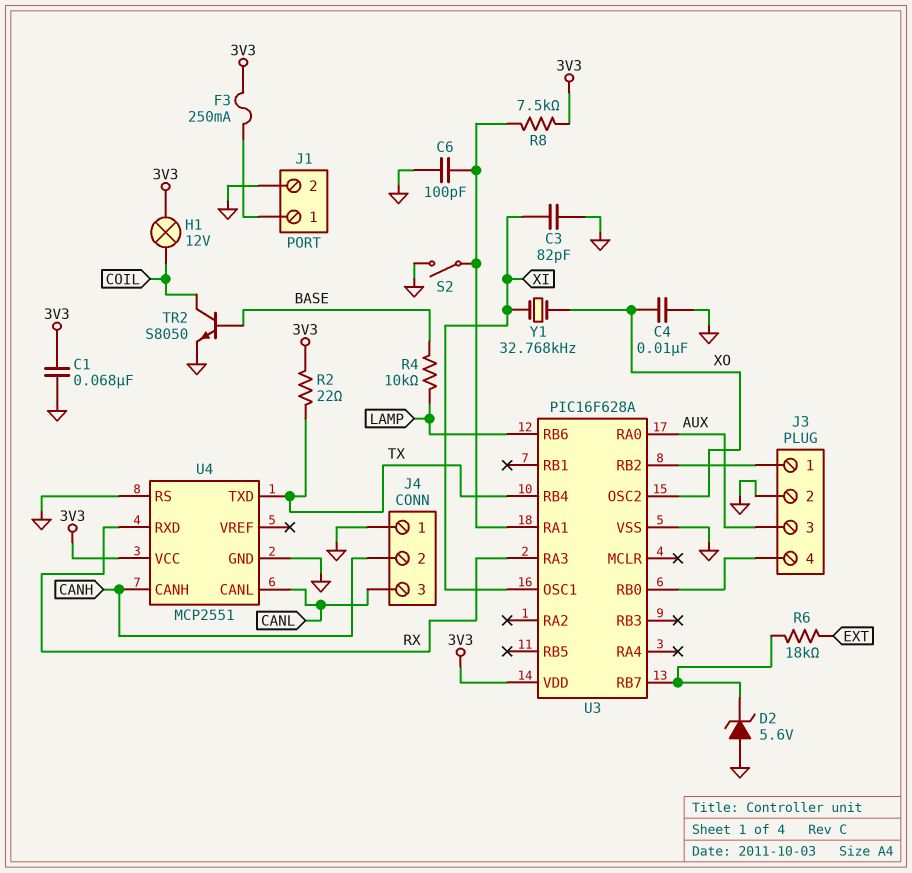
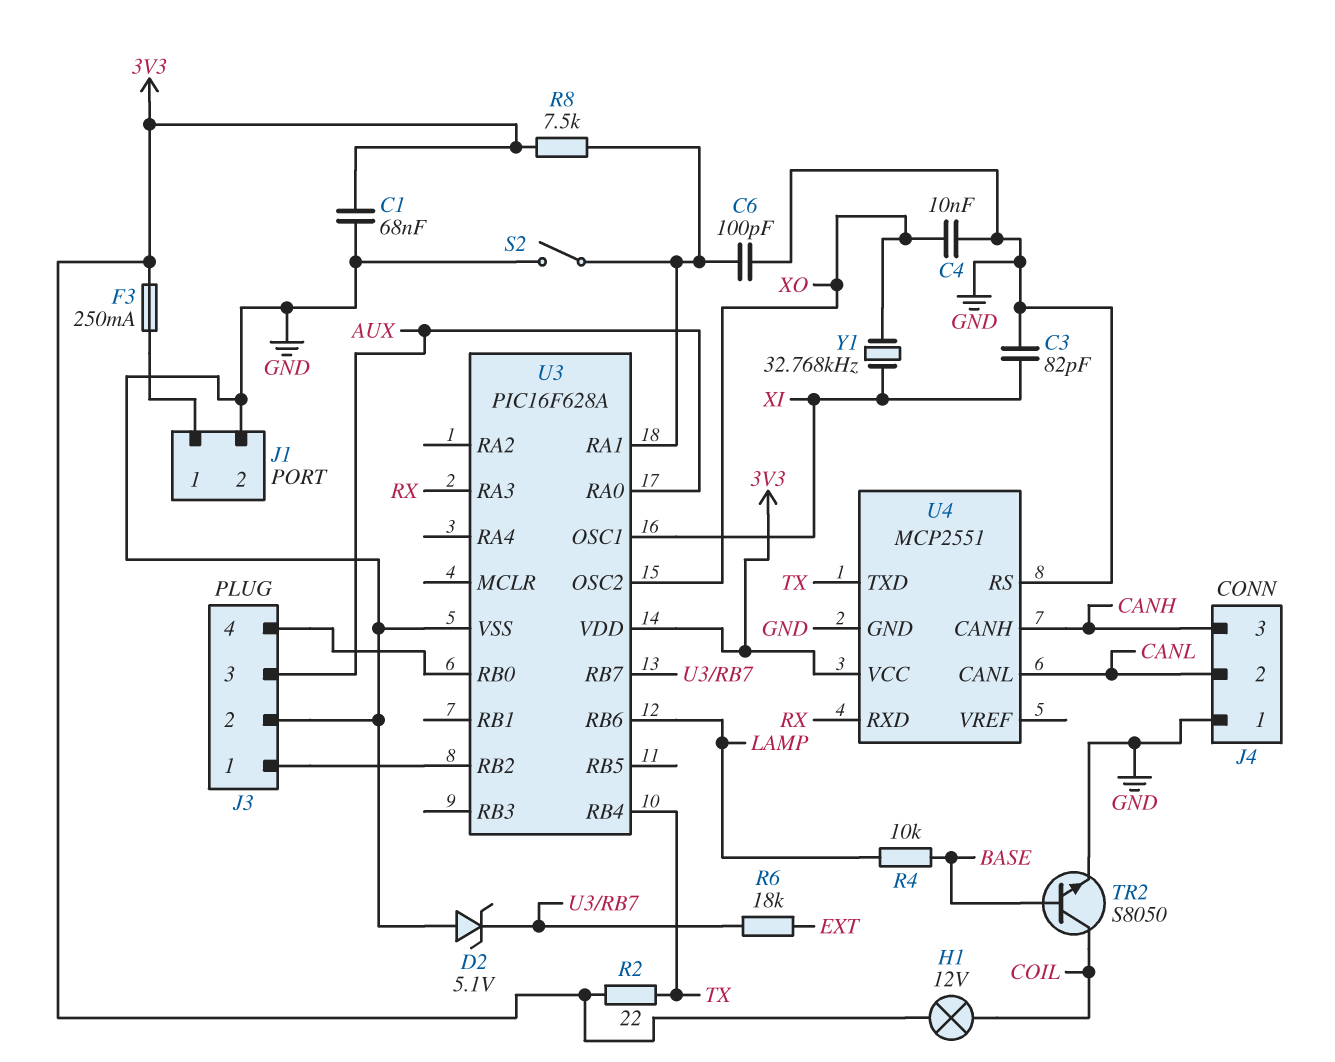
D2: zener 5.6V (A GND, K U3/RB7) -> zener 5.1V (A GND, K U3/RB7)
J4 pin 2: CANH -> CANL
J4 pin 3: CANL -> CANH

